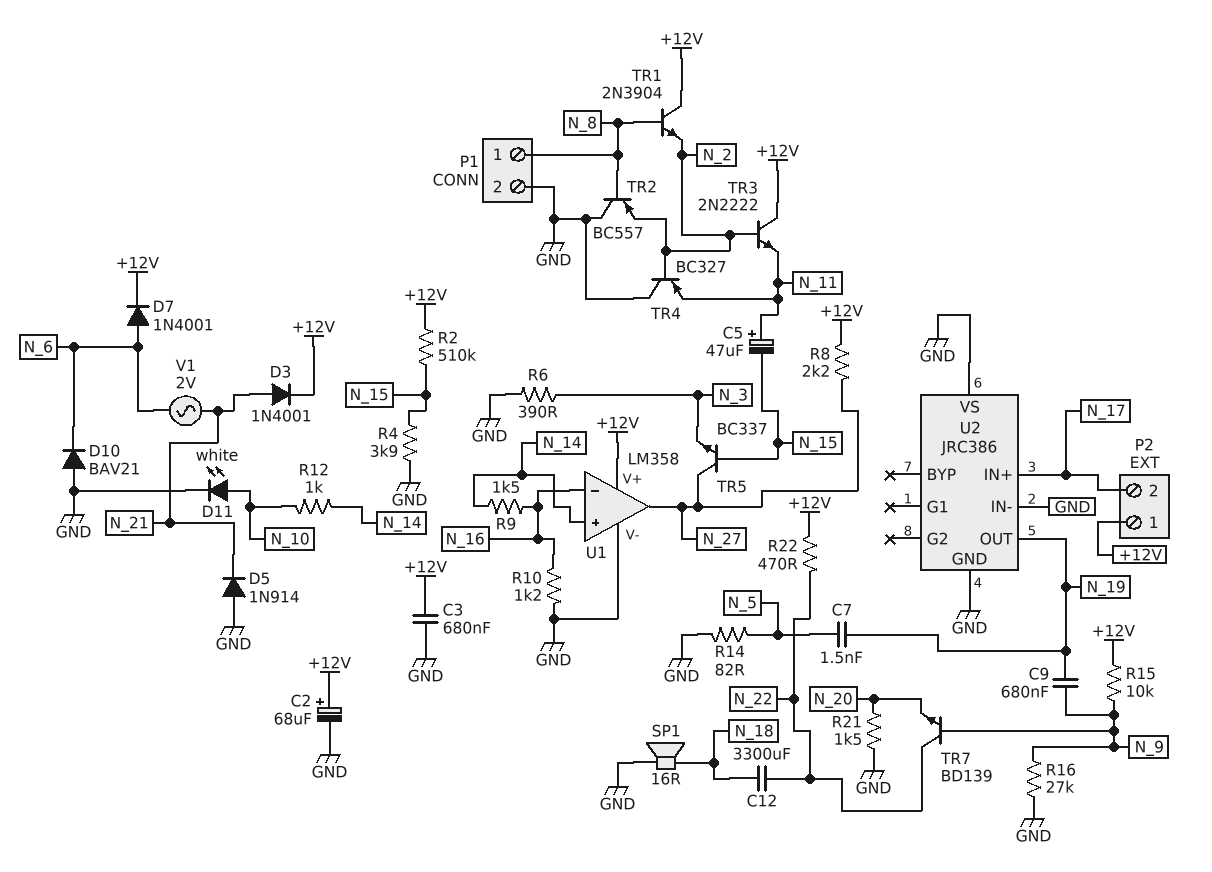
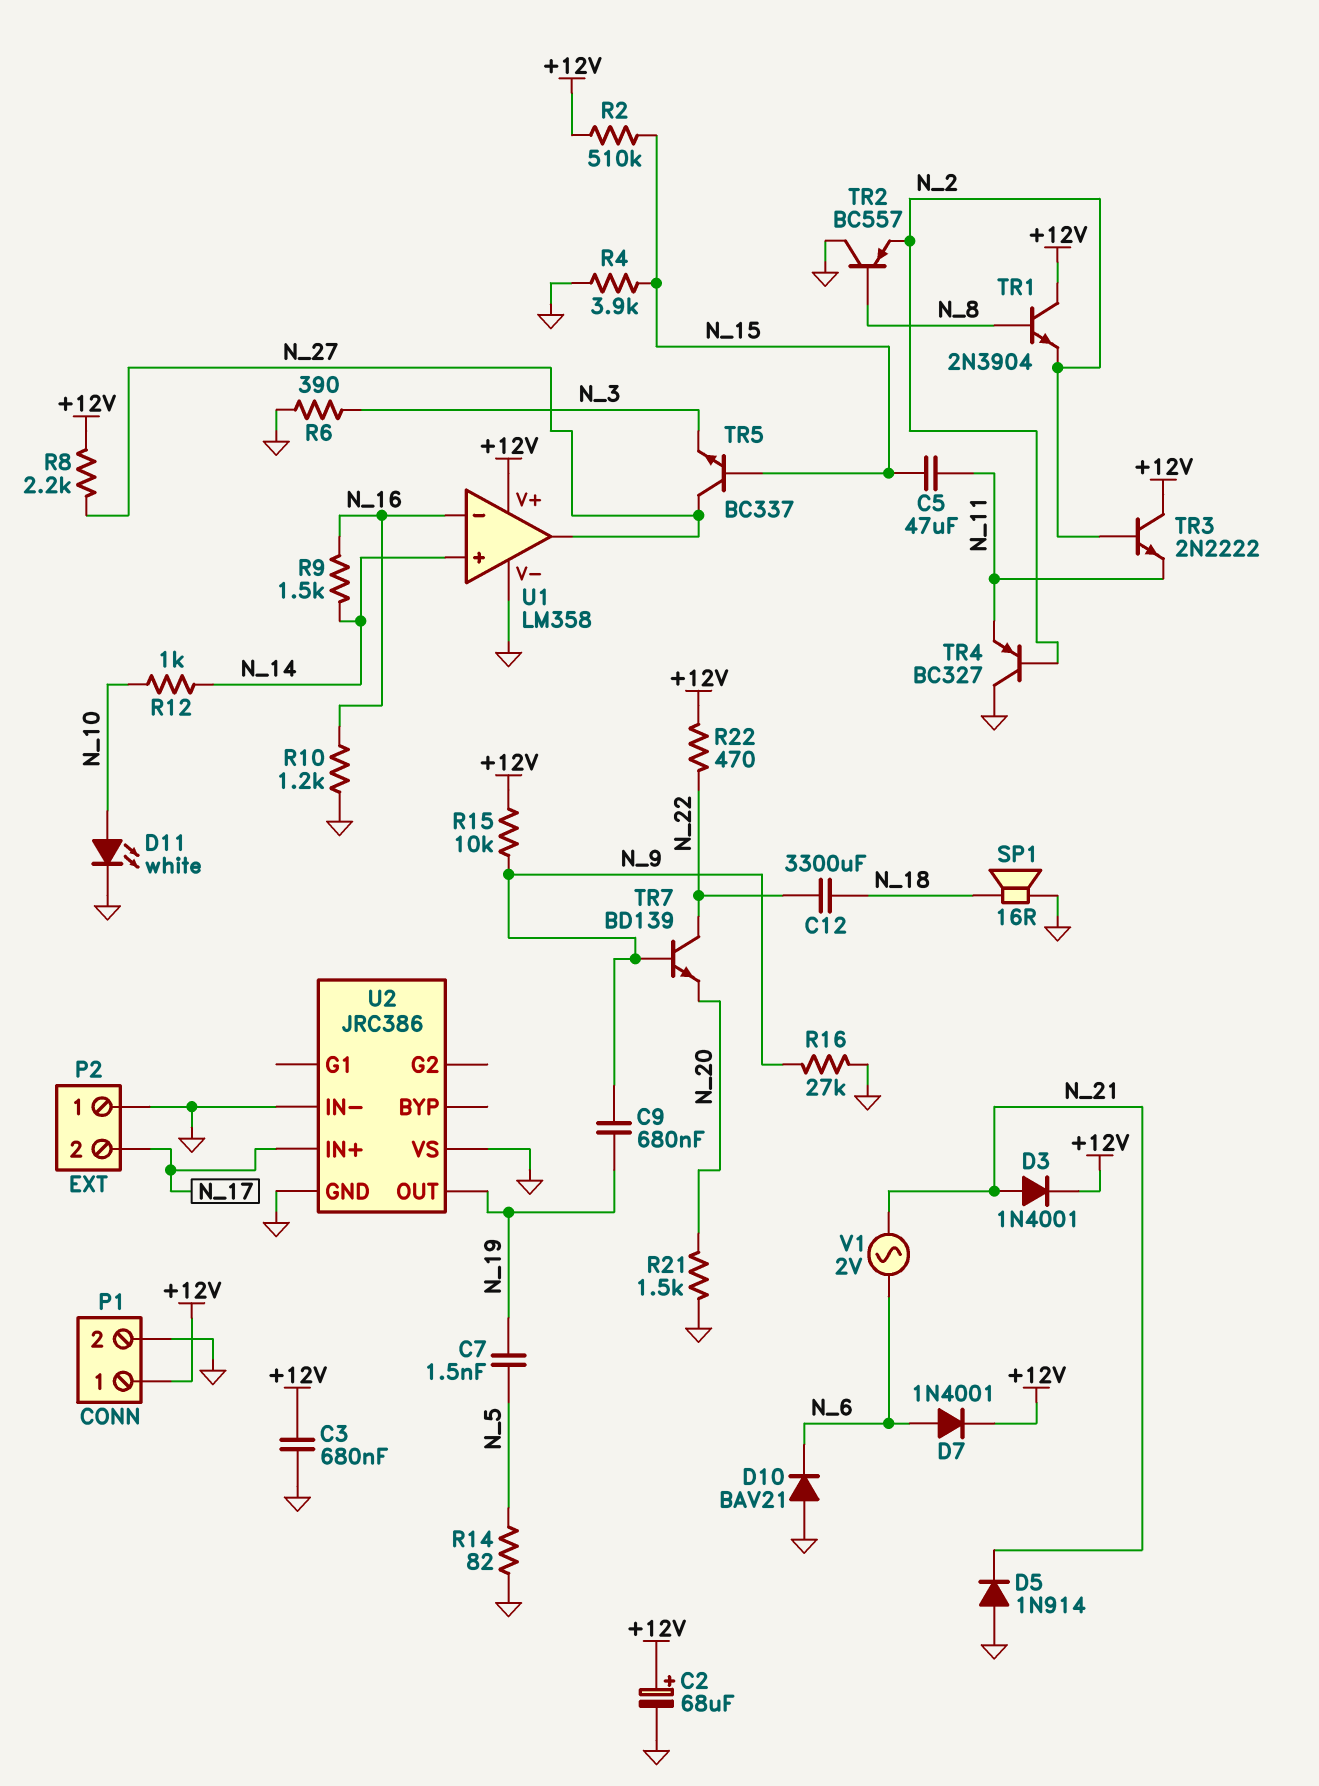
C5: 47uF (plus N_11, minus N_15) -> 47uF (N_11, N_15)
P1 pin 1: N_8 -> +12V
P2 pin 1: +12V -> GND

